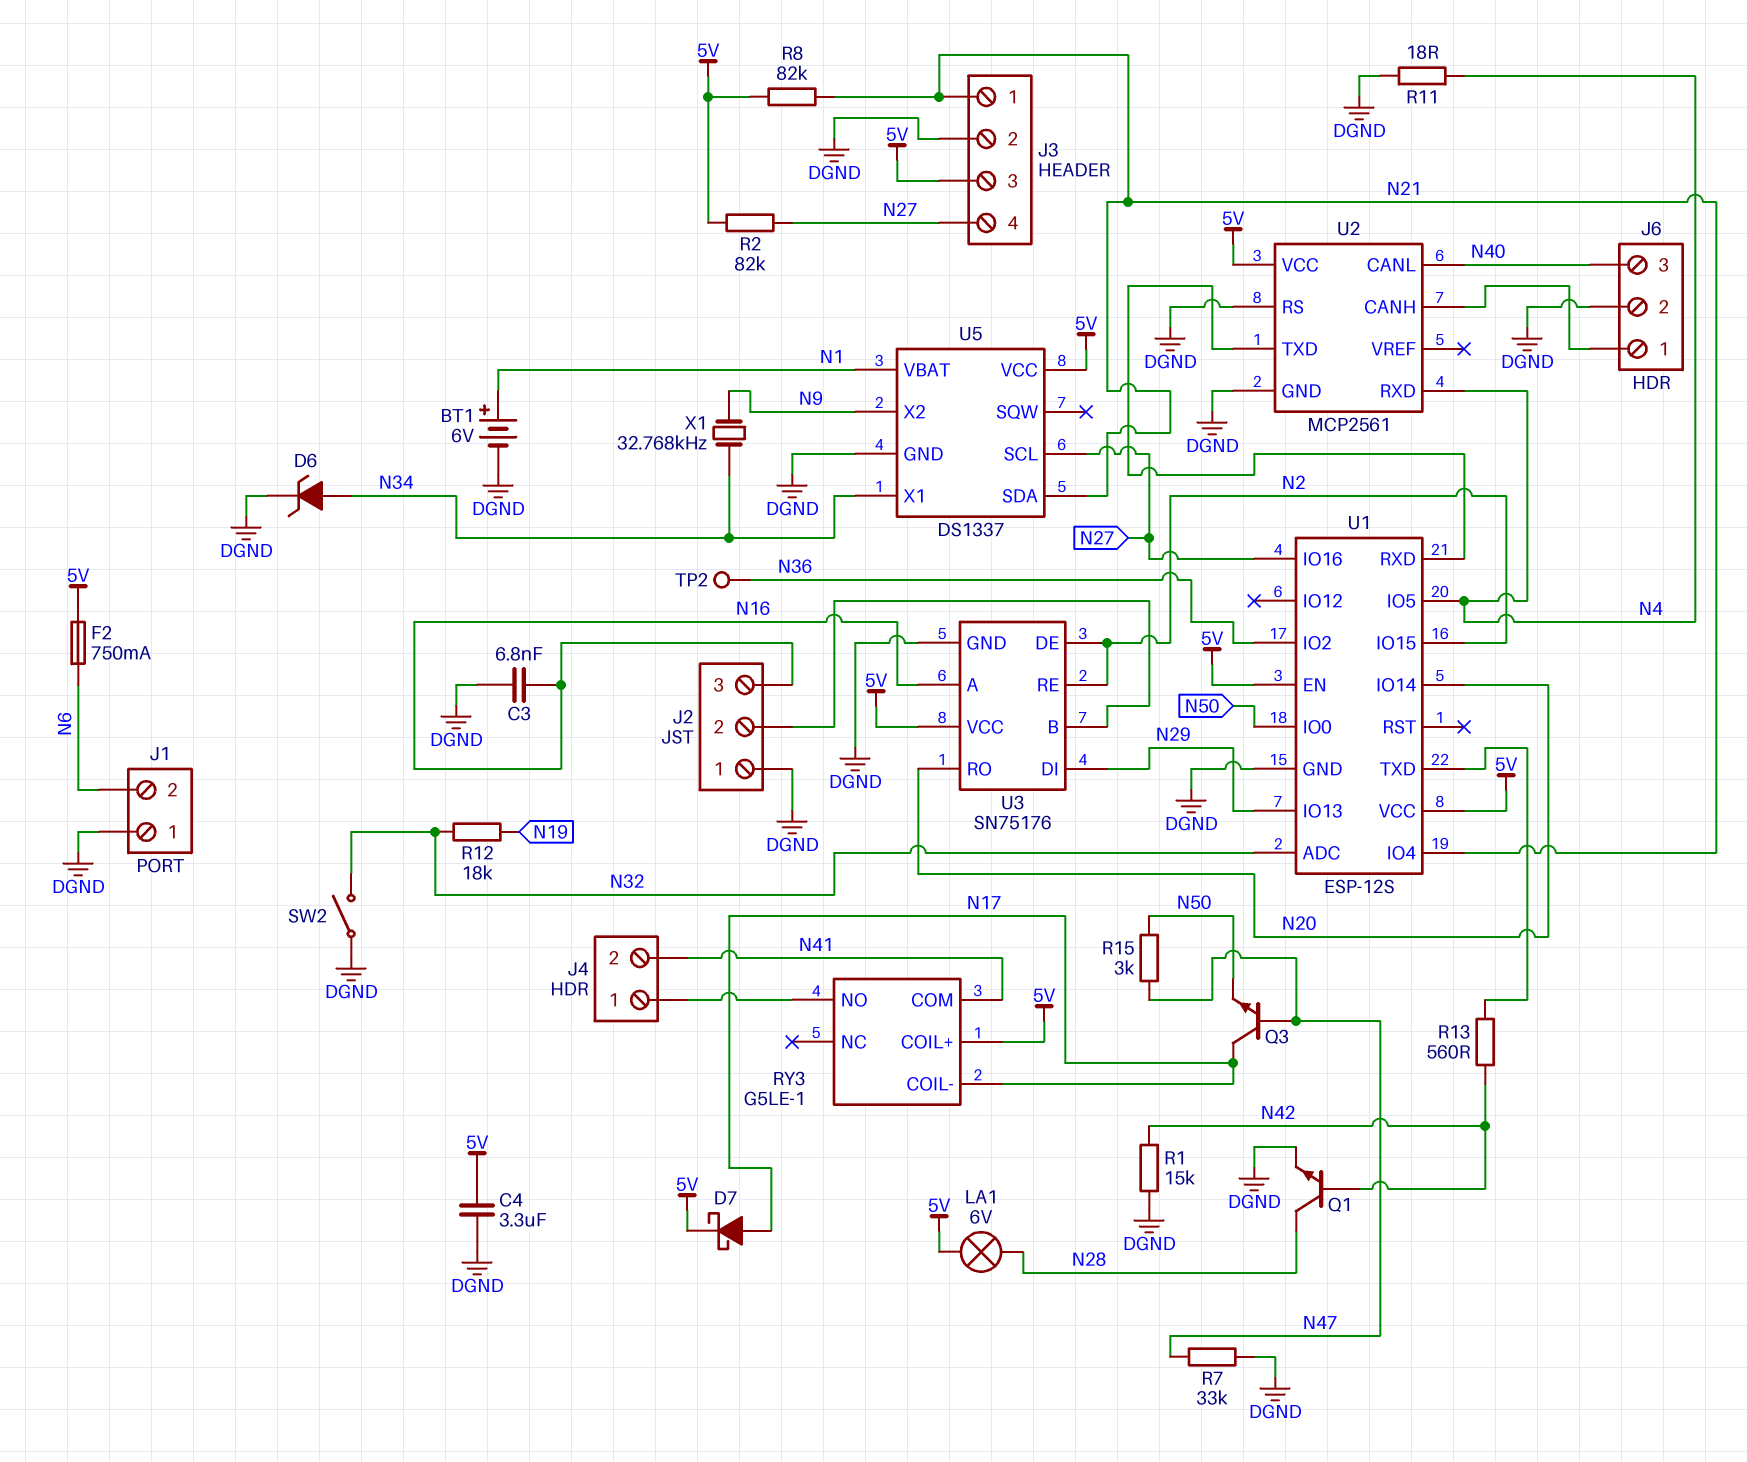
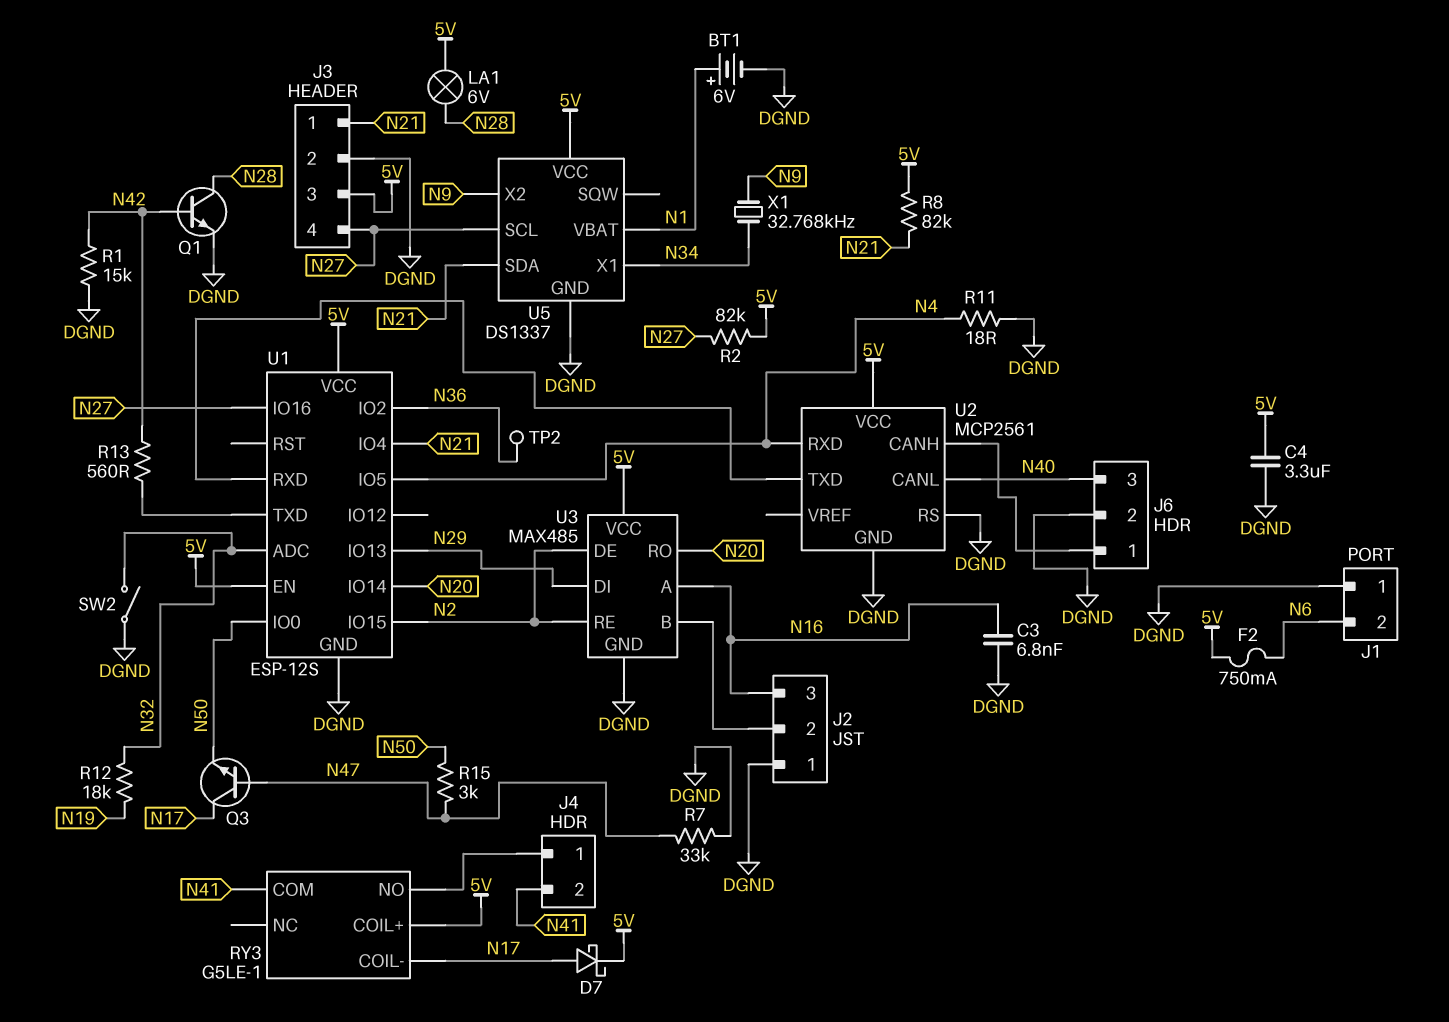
D6: zener (A N34, K DGND) -> none
U3: SN75176 -> MAX485

